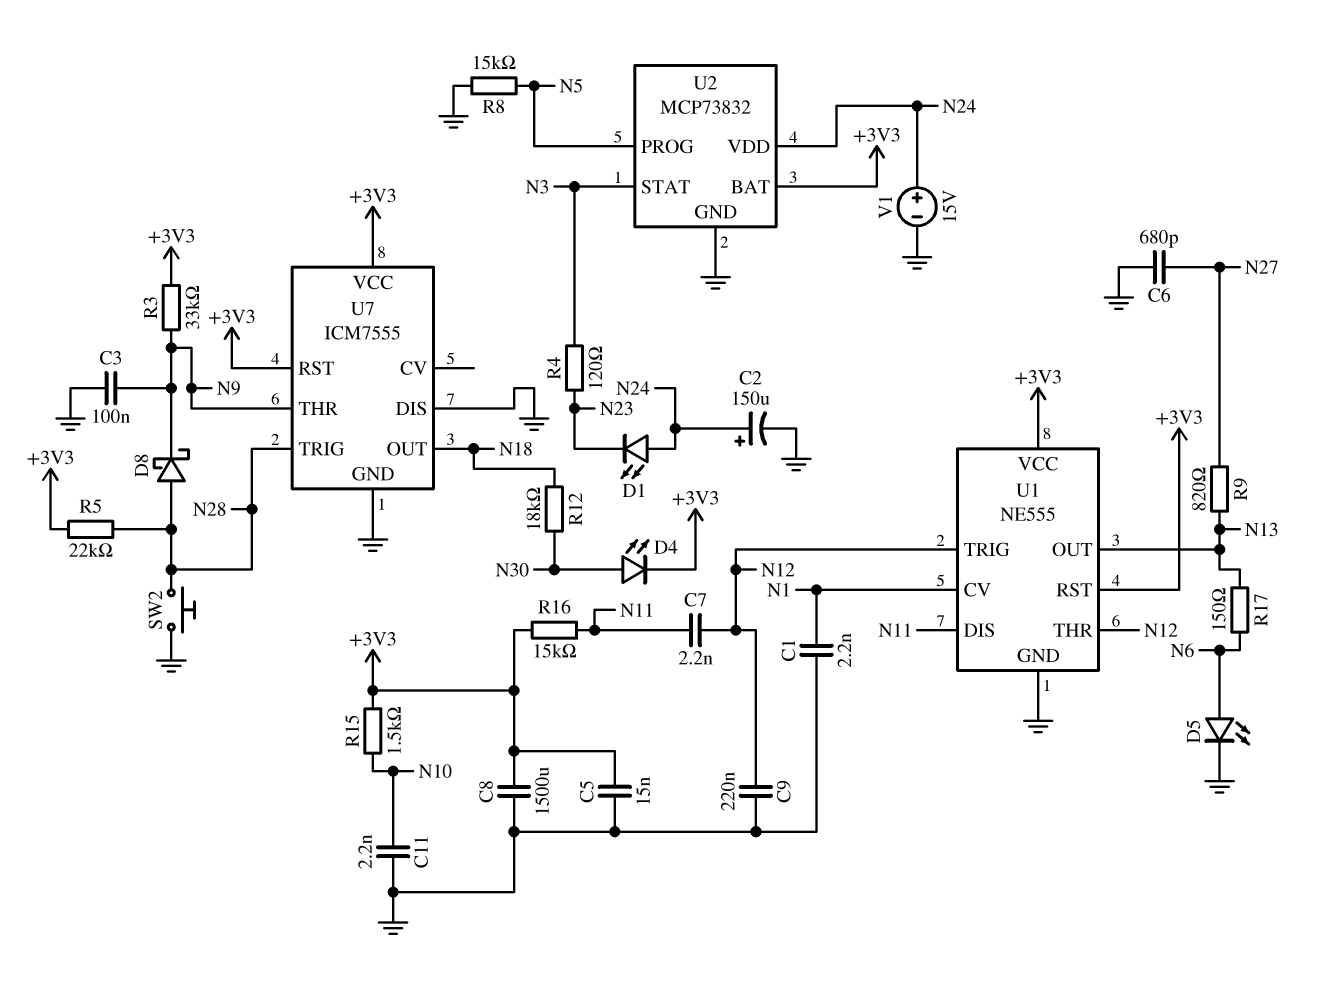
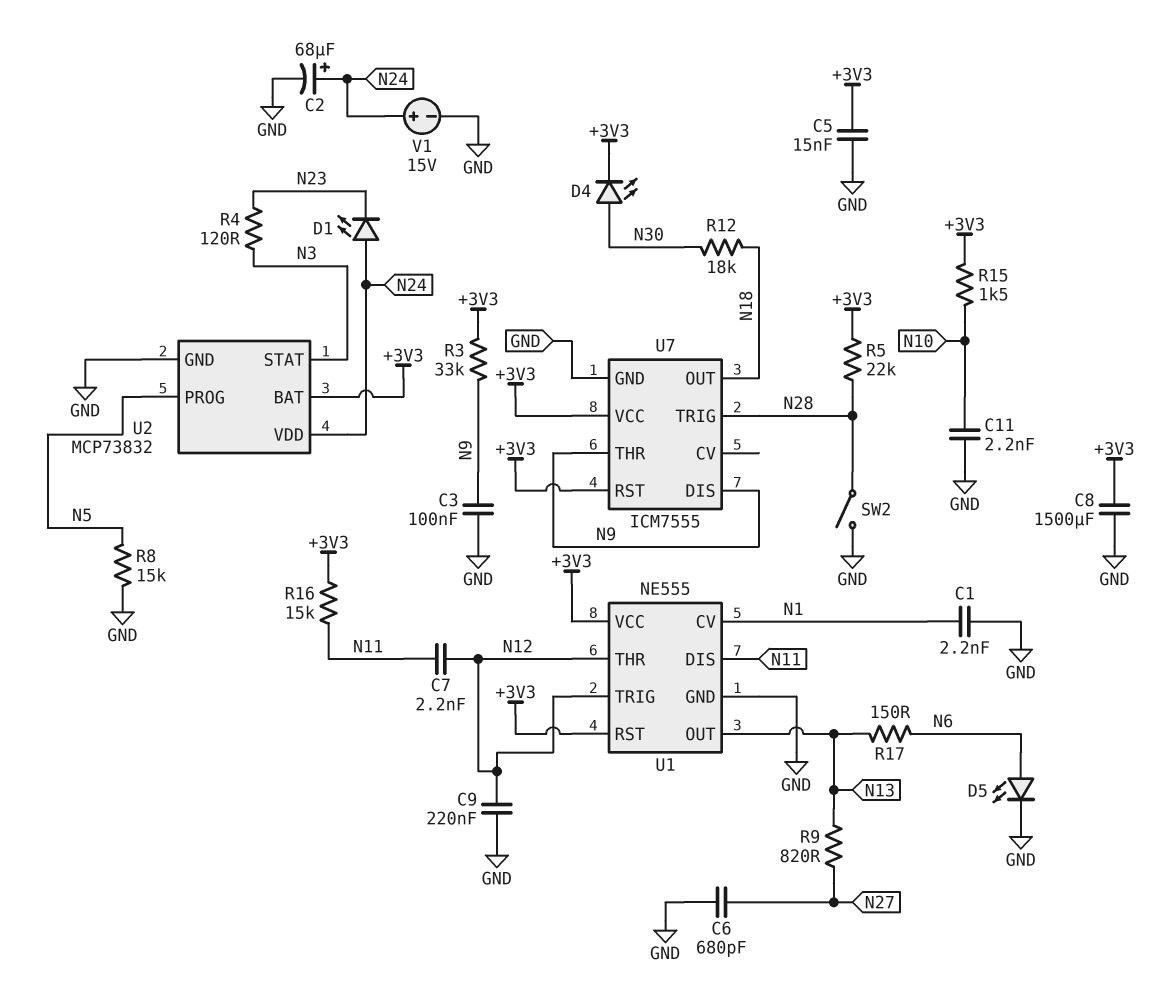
C2: 150uF (plus N24, minus GND) -> 68uF (plus N24, minus GND)
D8: schottky (A N28, K N9) -> none
SW2: button (GND, N28) -> switch (GND, N28)
U7 pin DIS: GND -> N9

